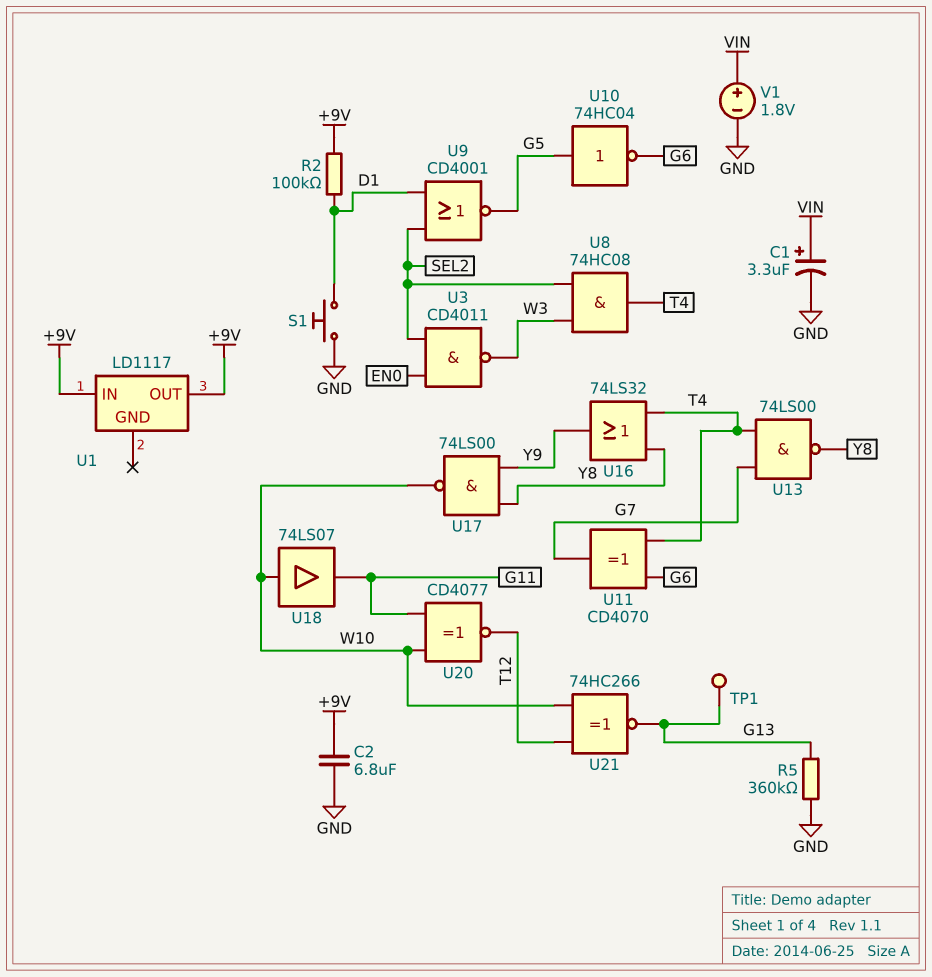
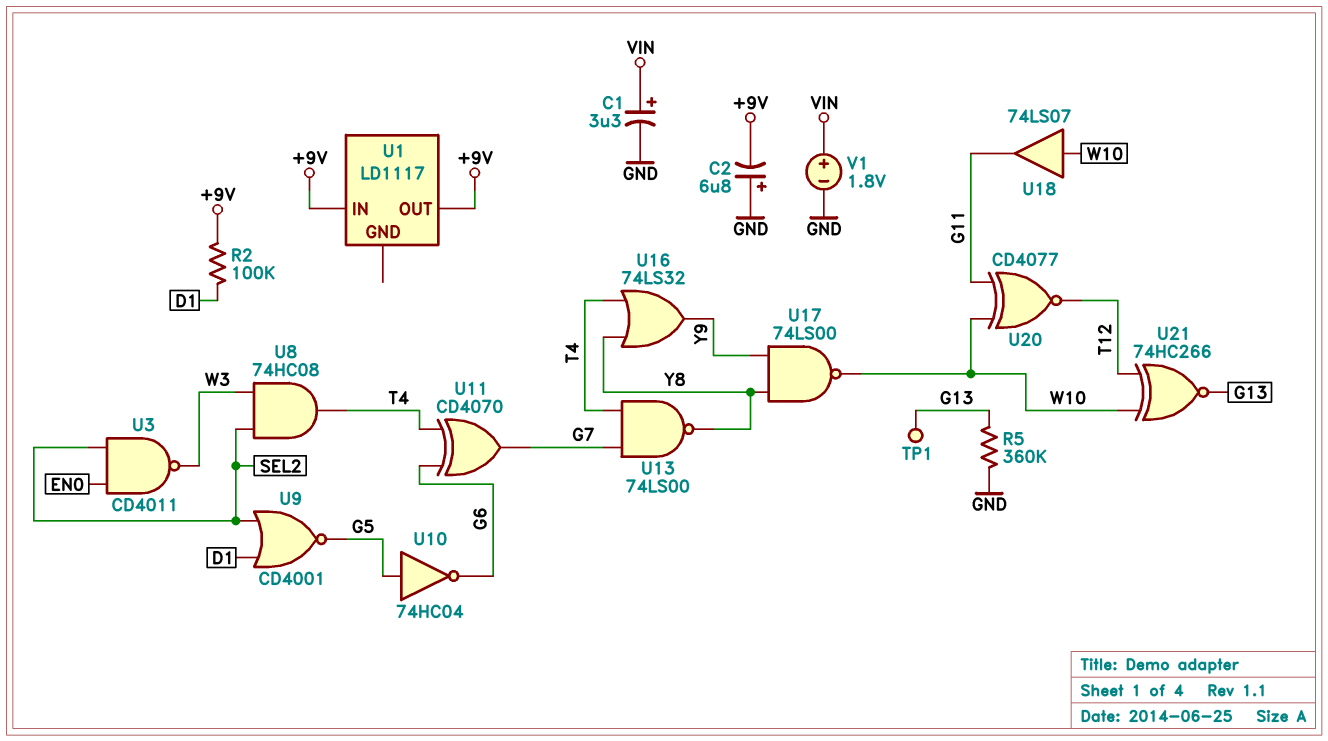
C2: 6.8uF (+9V, GND) -> 6.8uF (plus GND, minus +9V)
S1: button (D1, GND) -> none

